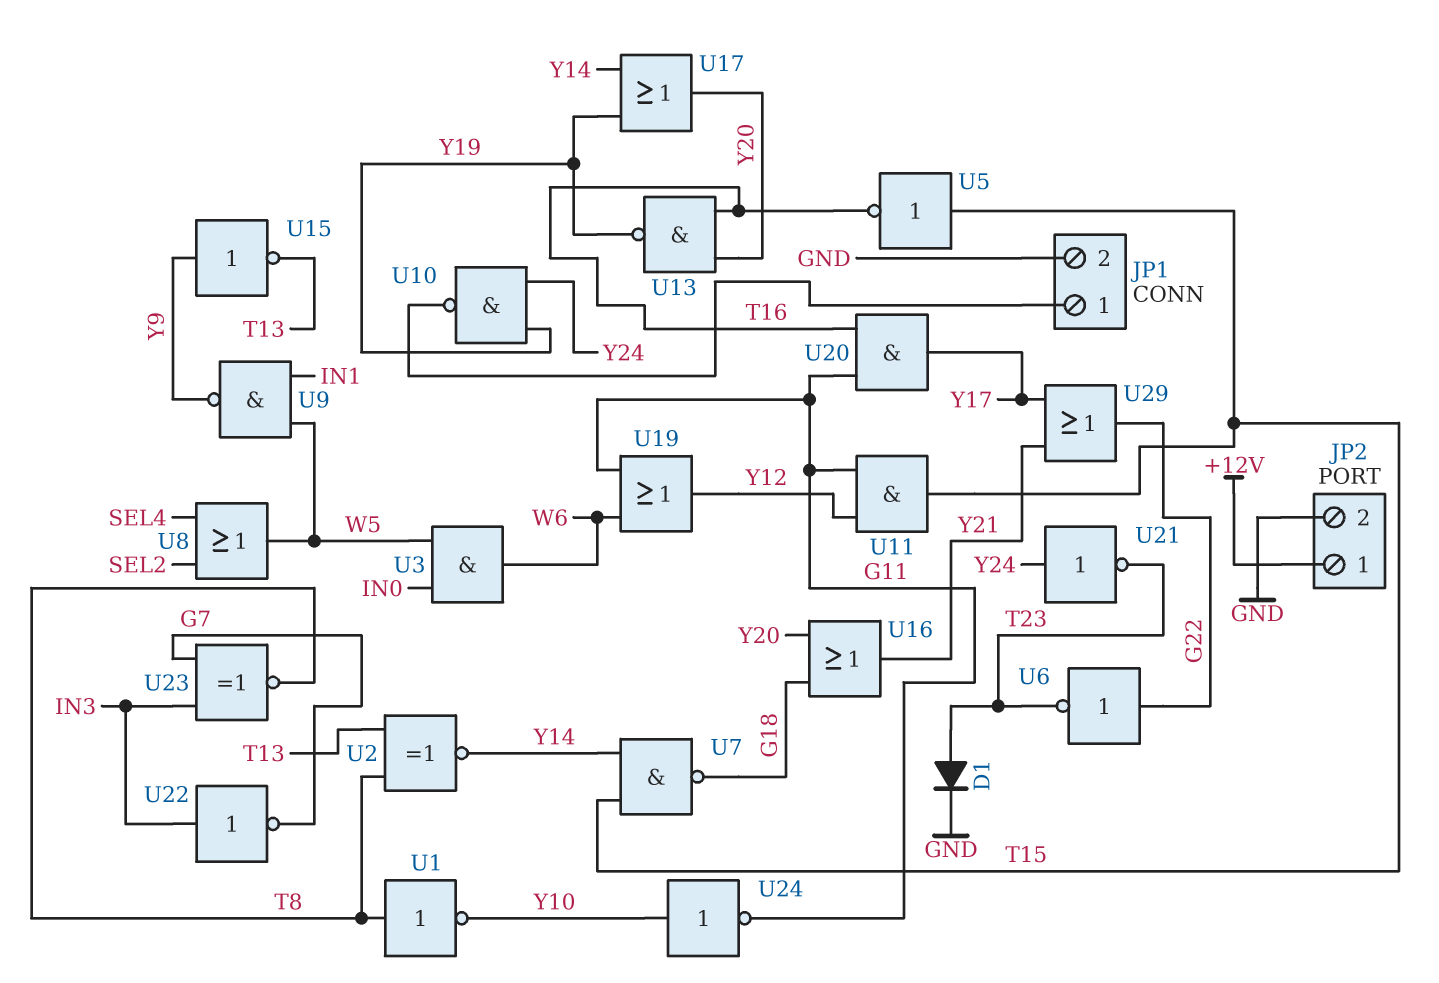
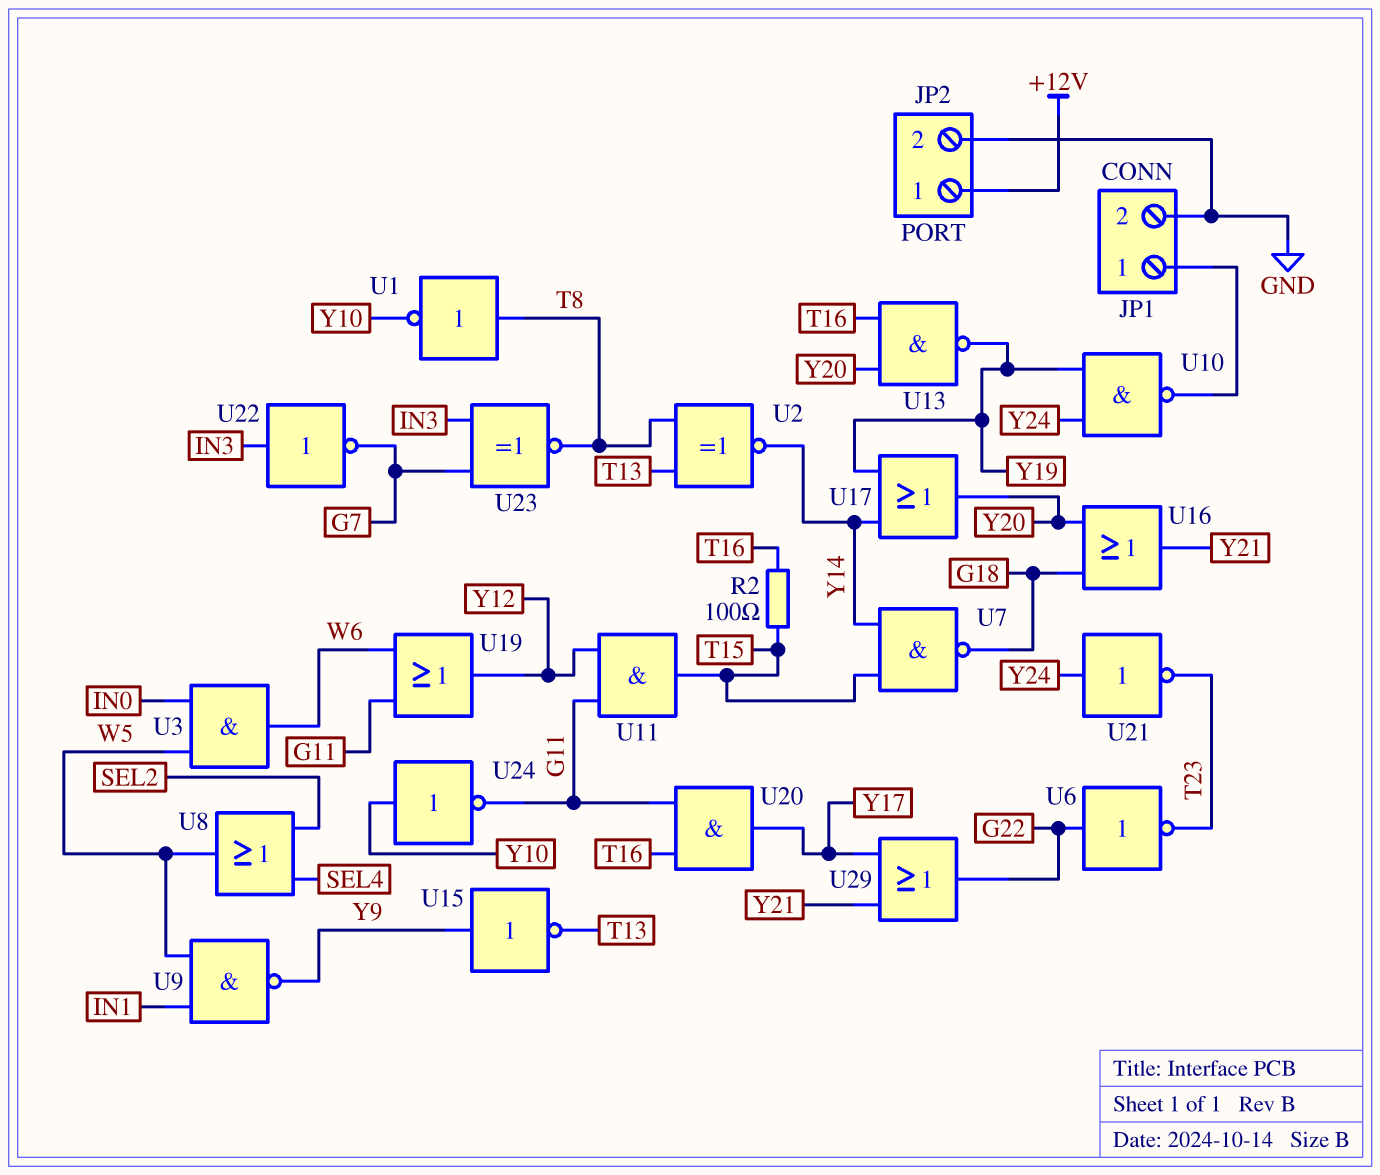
D1: diode (A T23, K GND) -> none
R2: none -> 100 (T15, T16)
U5: NOT (in T15, out T16) -> none

